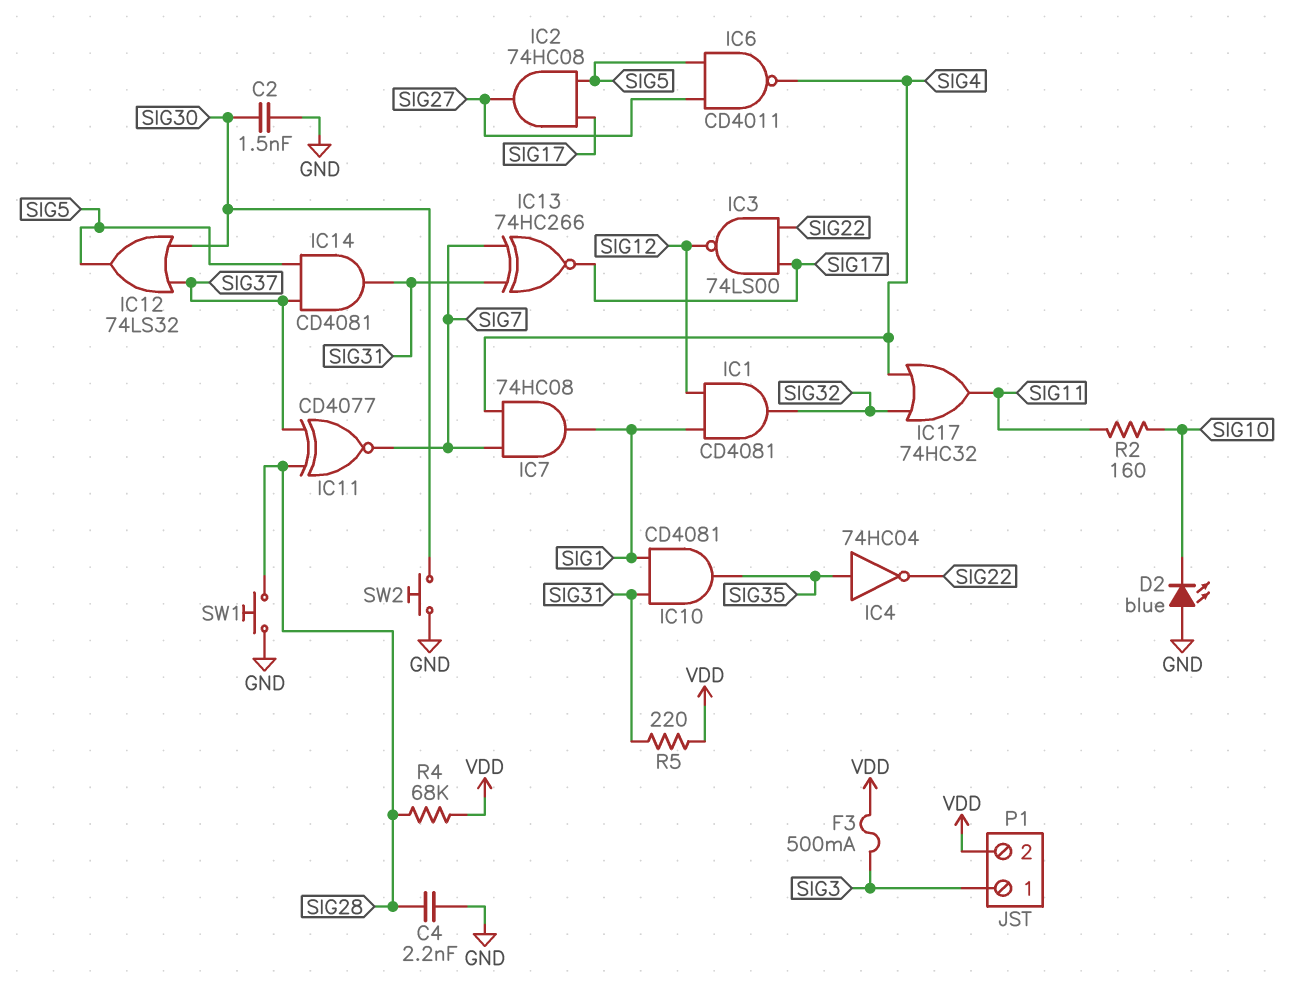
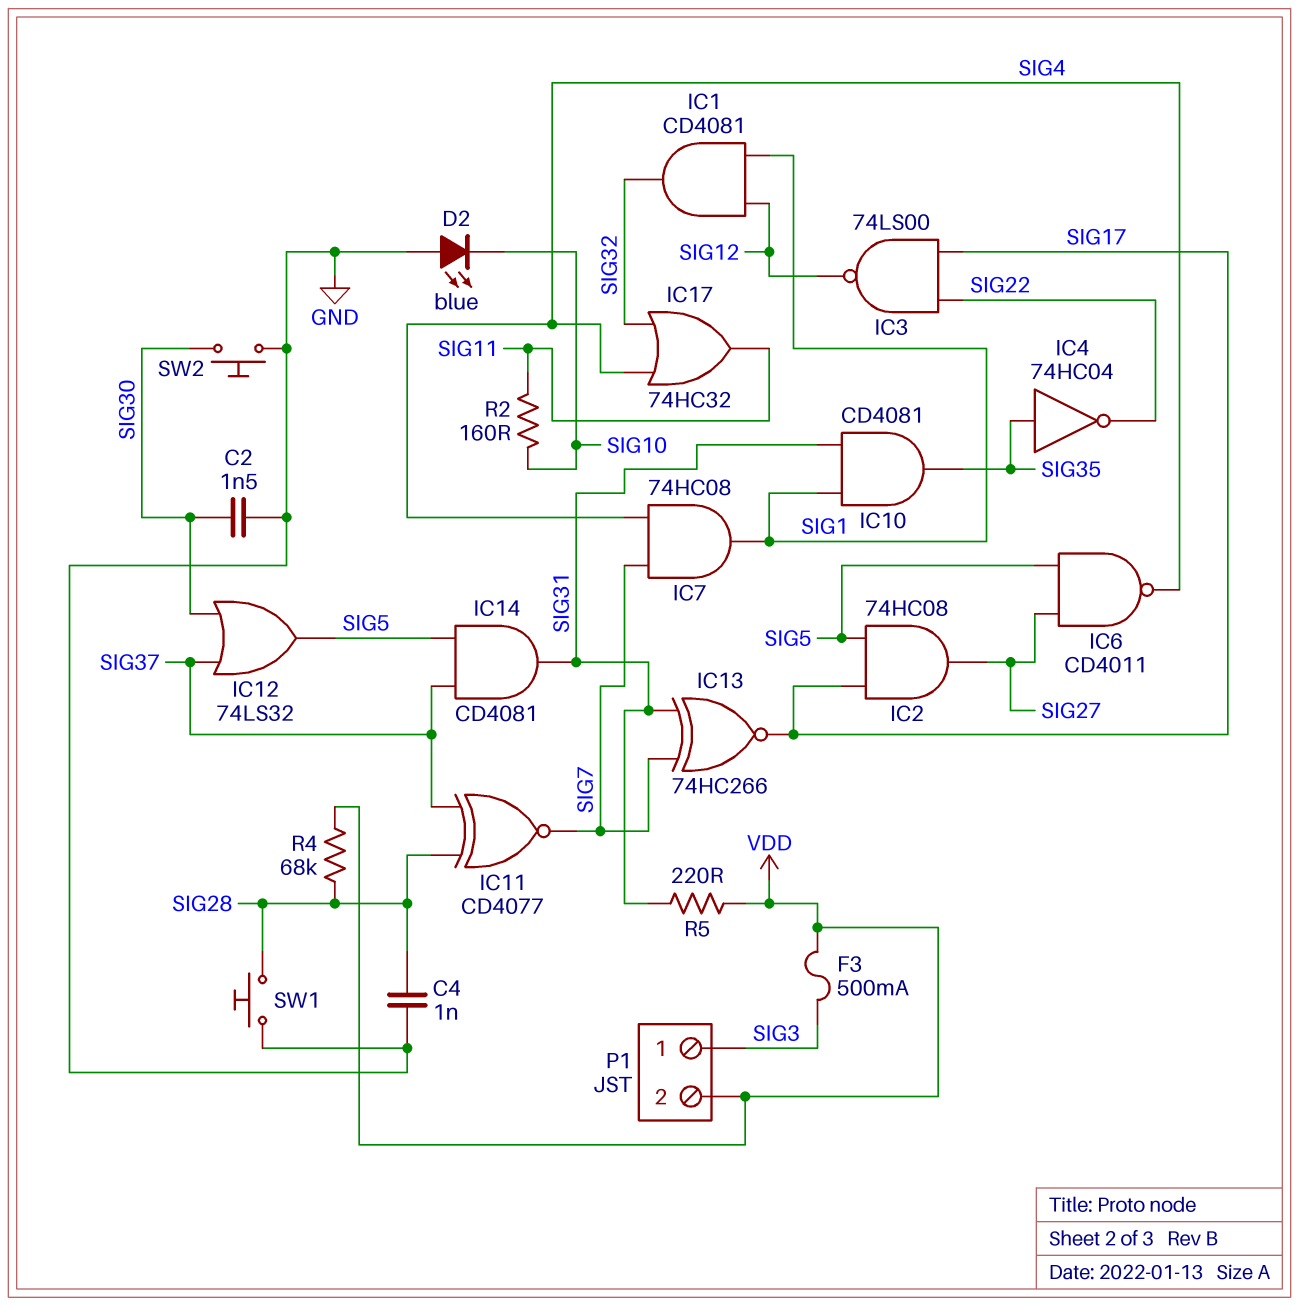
C4: 2.2nF (GND, SIG28) -> 1nF (GND, SIG28)

